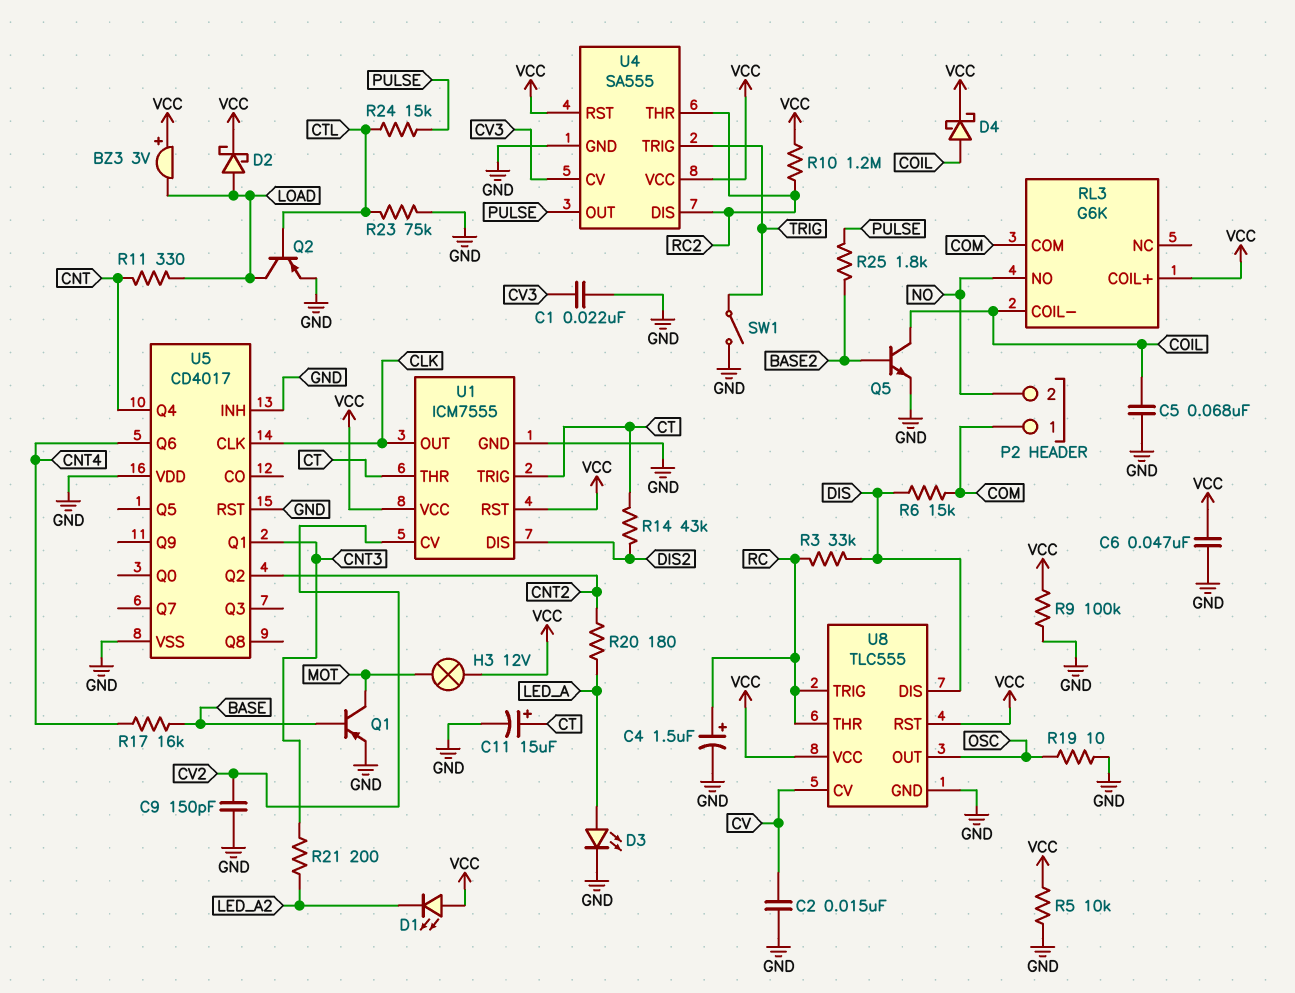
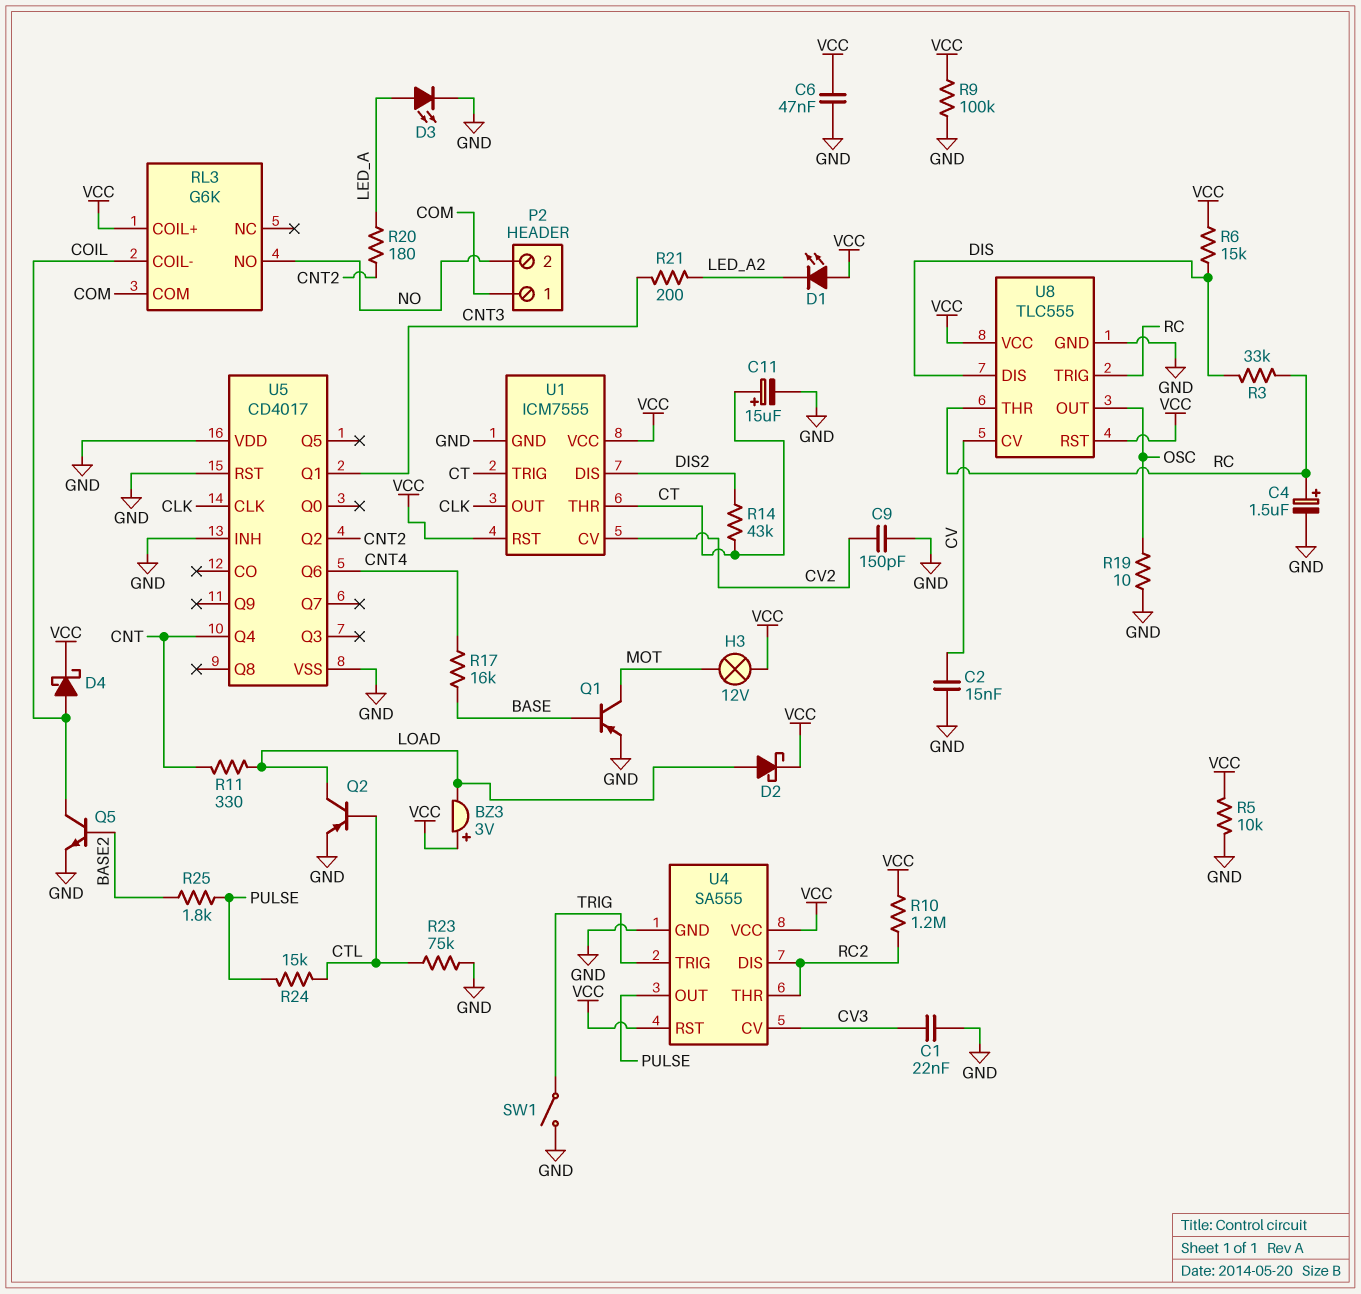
C5: 68nF (COIL, GND) -> none
R6: 15k (COM, DIS) -> 15k (DIS, VCC)

